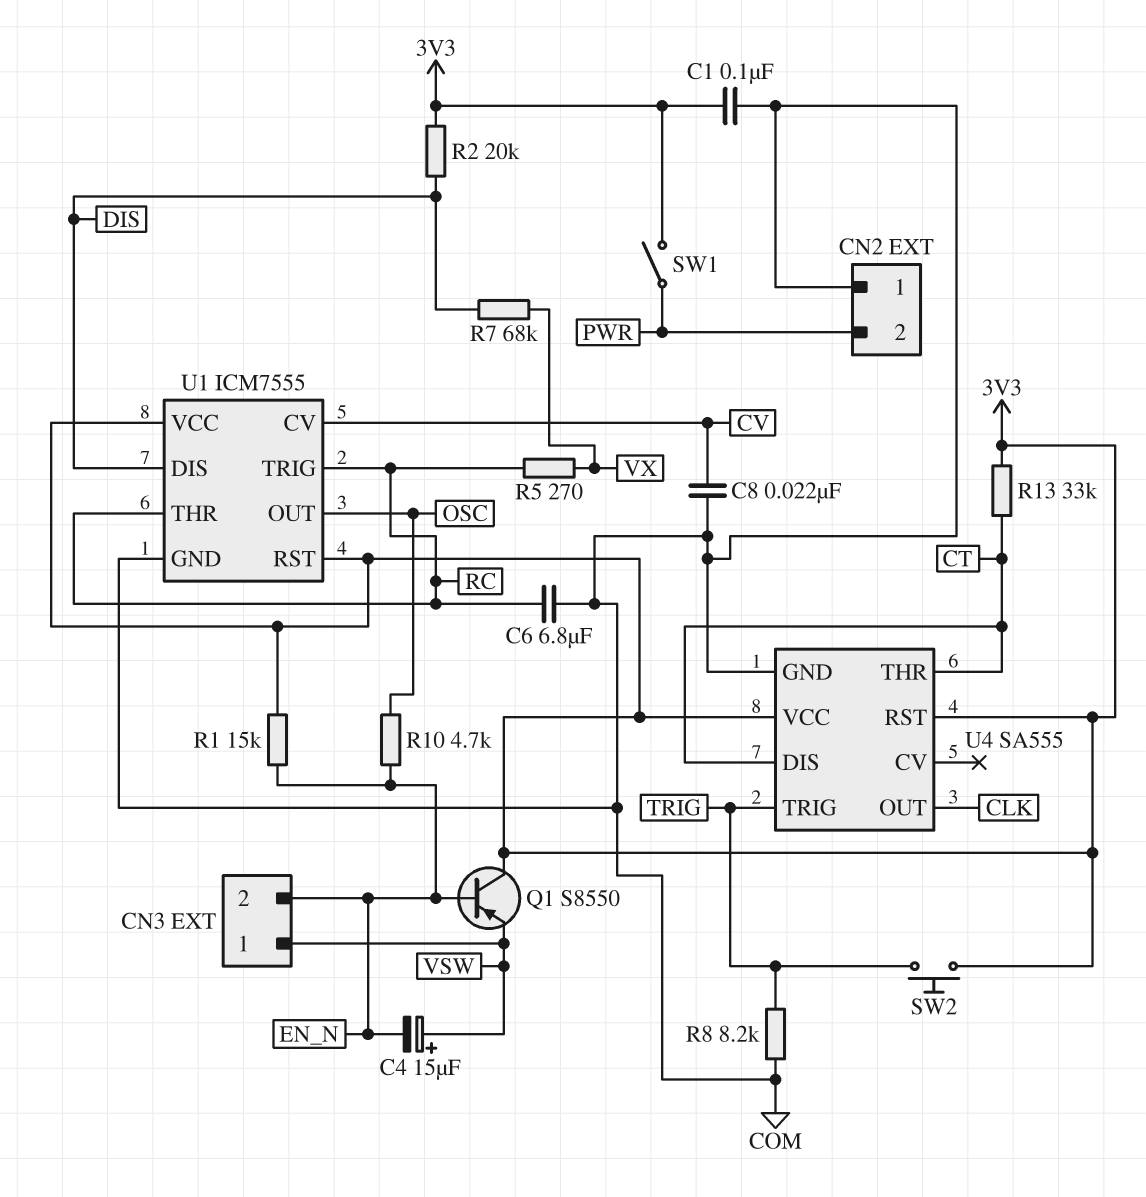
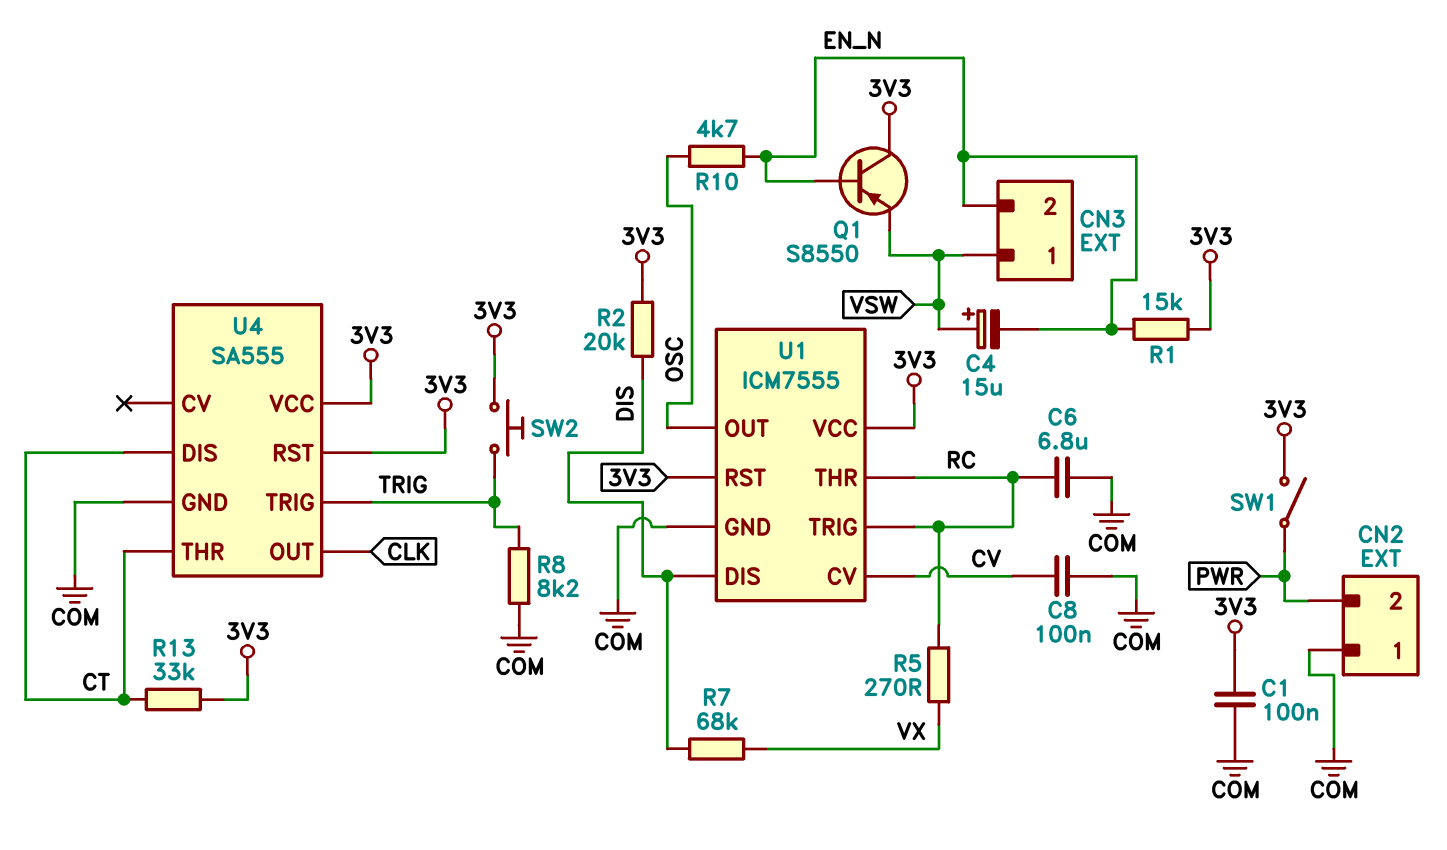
C8: 22nF (COM, CV) -> 100nF (COM, CV)

